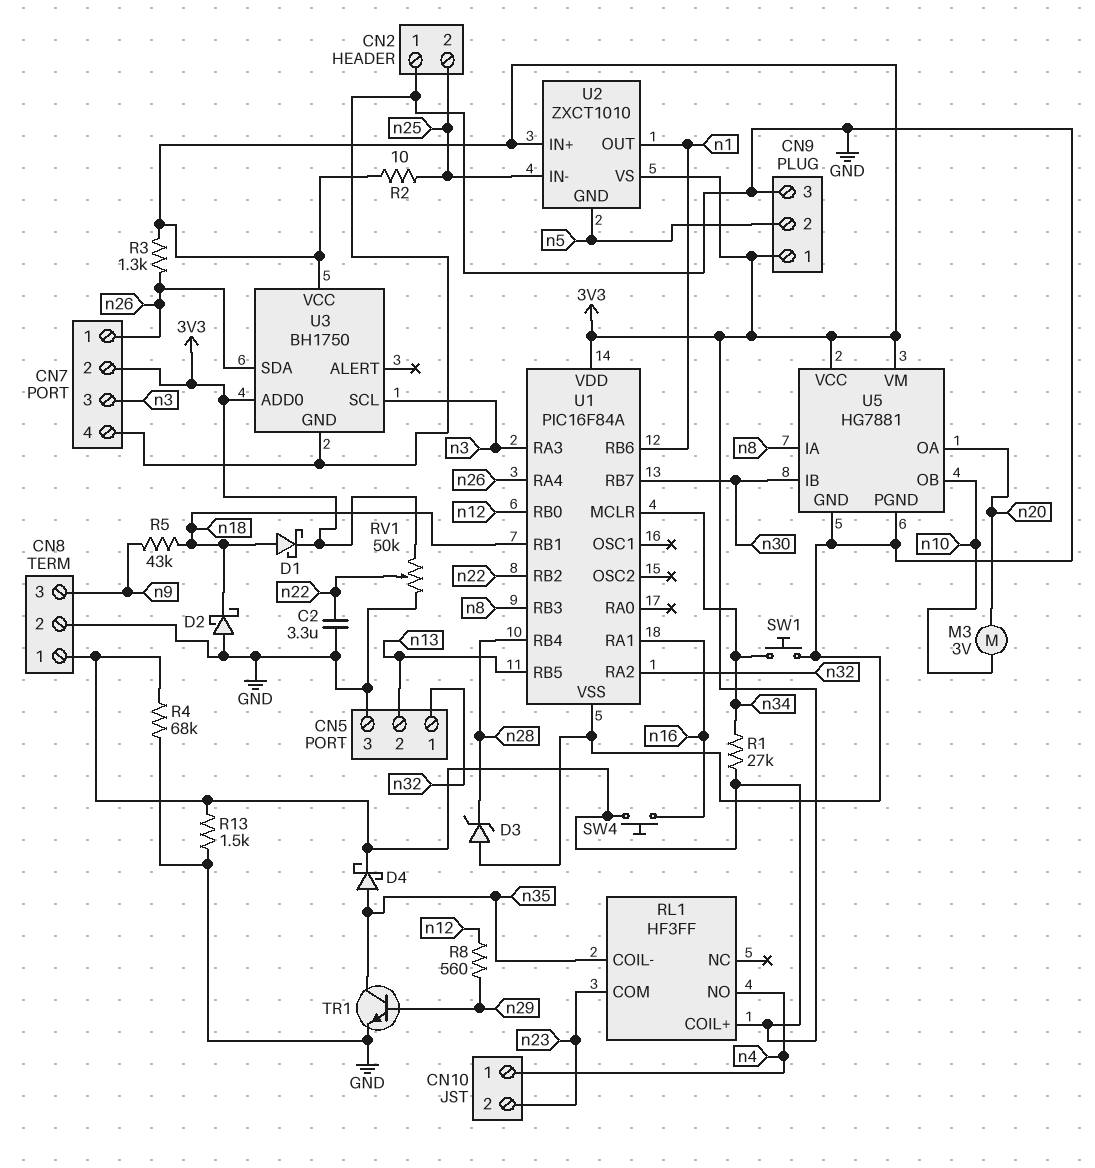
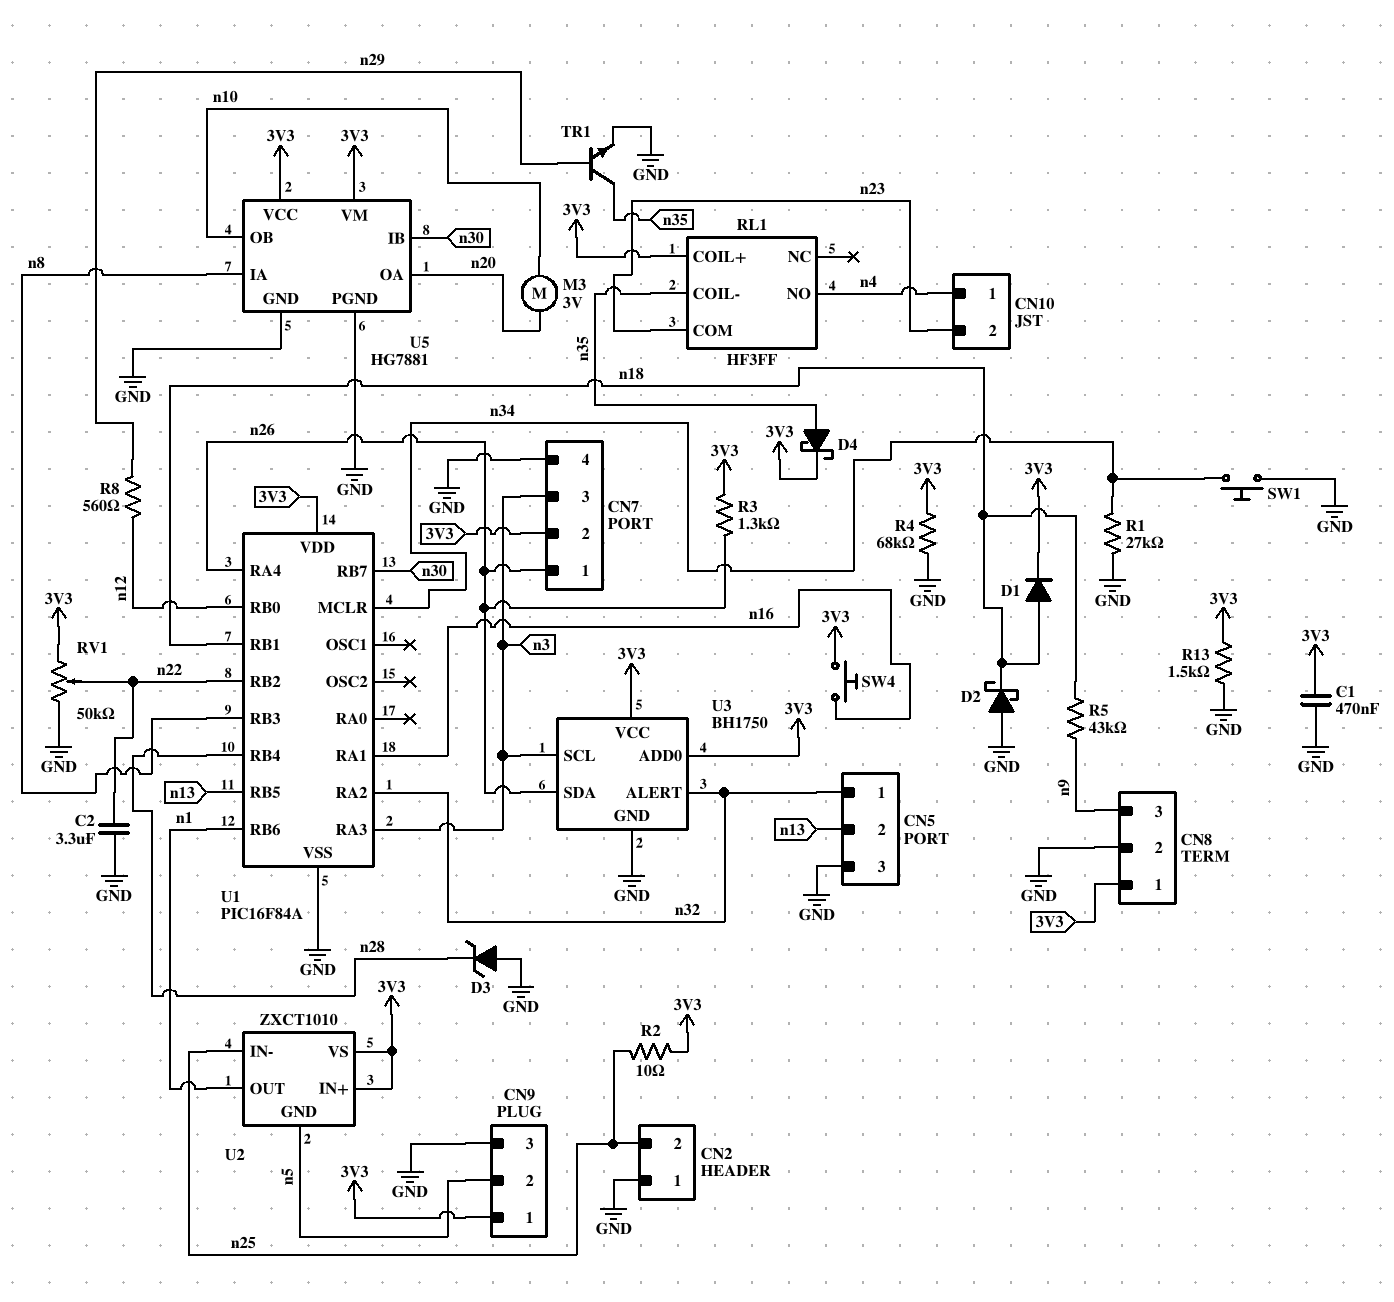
C1: none -> 470nF (3V3, GND)
D1: schottky (A n18, K 3V3) -> diode (A n18, K 3V3)
R1: 27k (3V3, n34) -> 27k (GND, n34)
U3 pin ALERT: none -> n32

